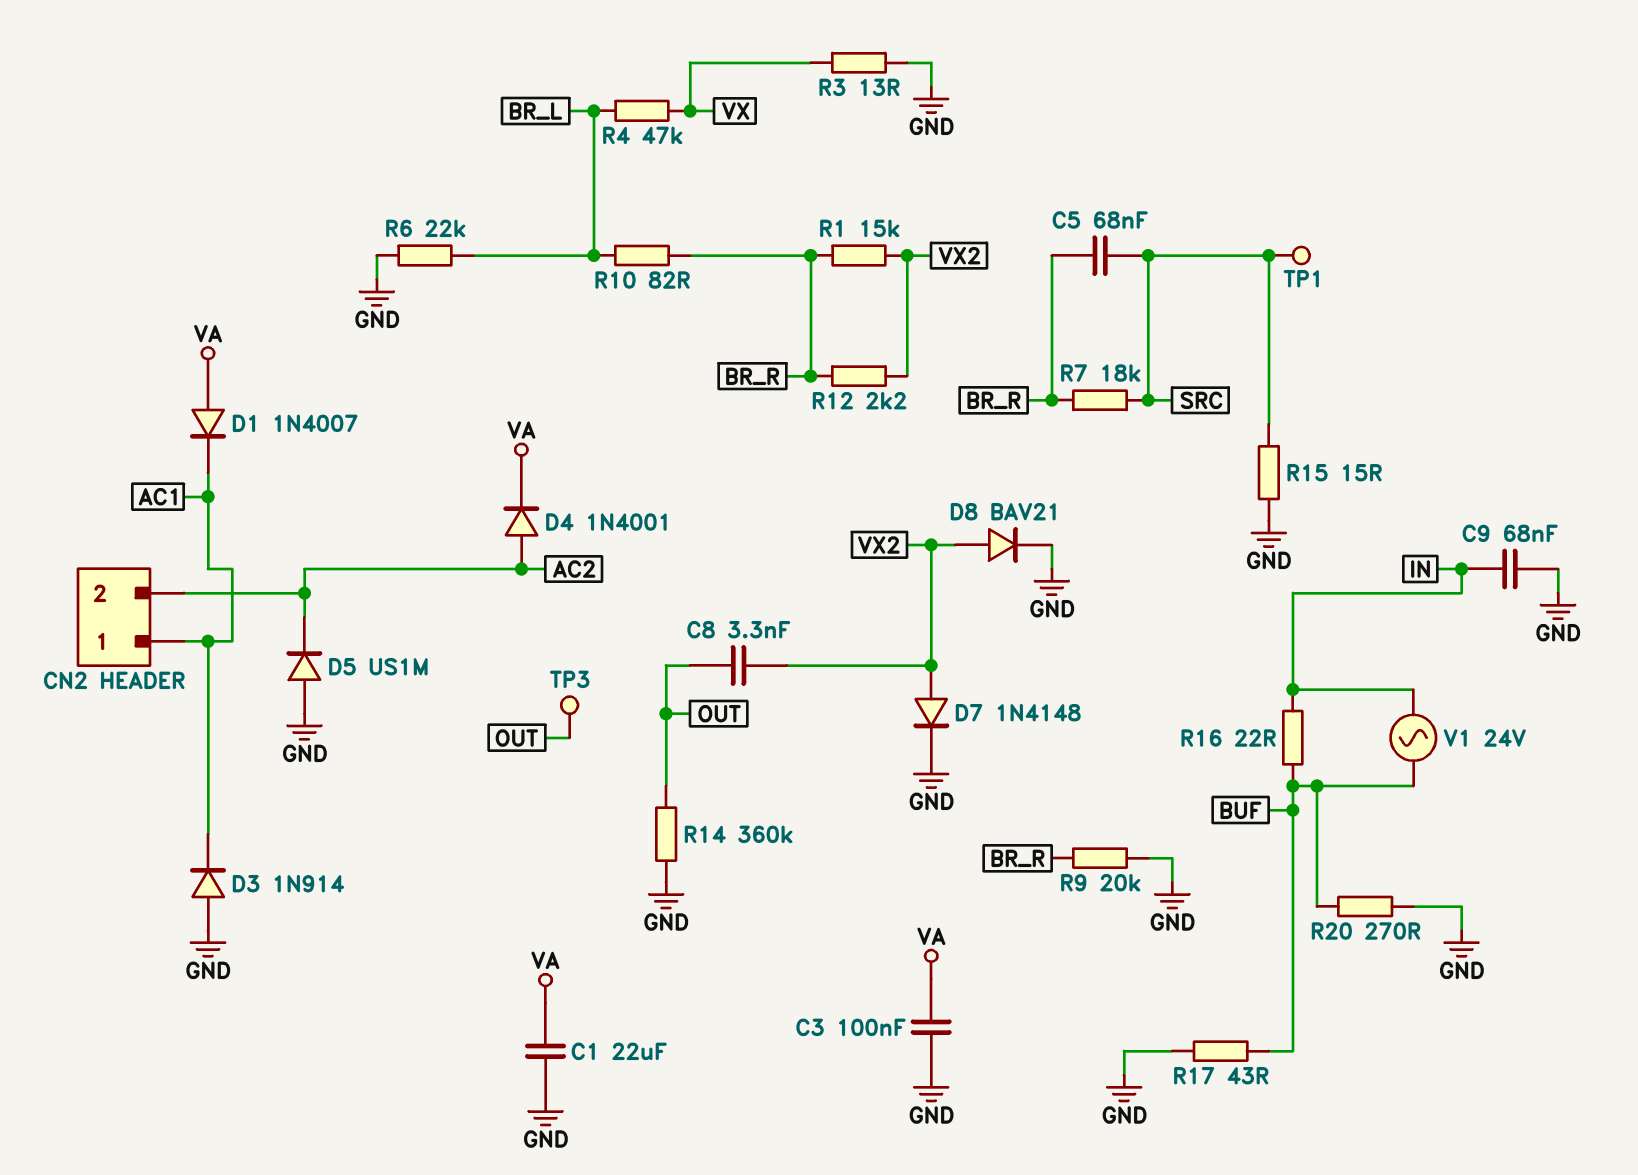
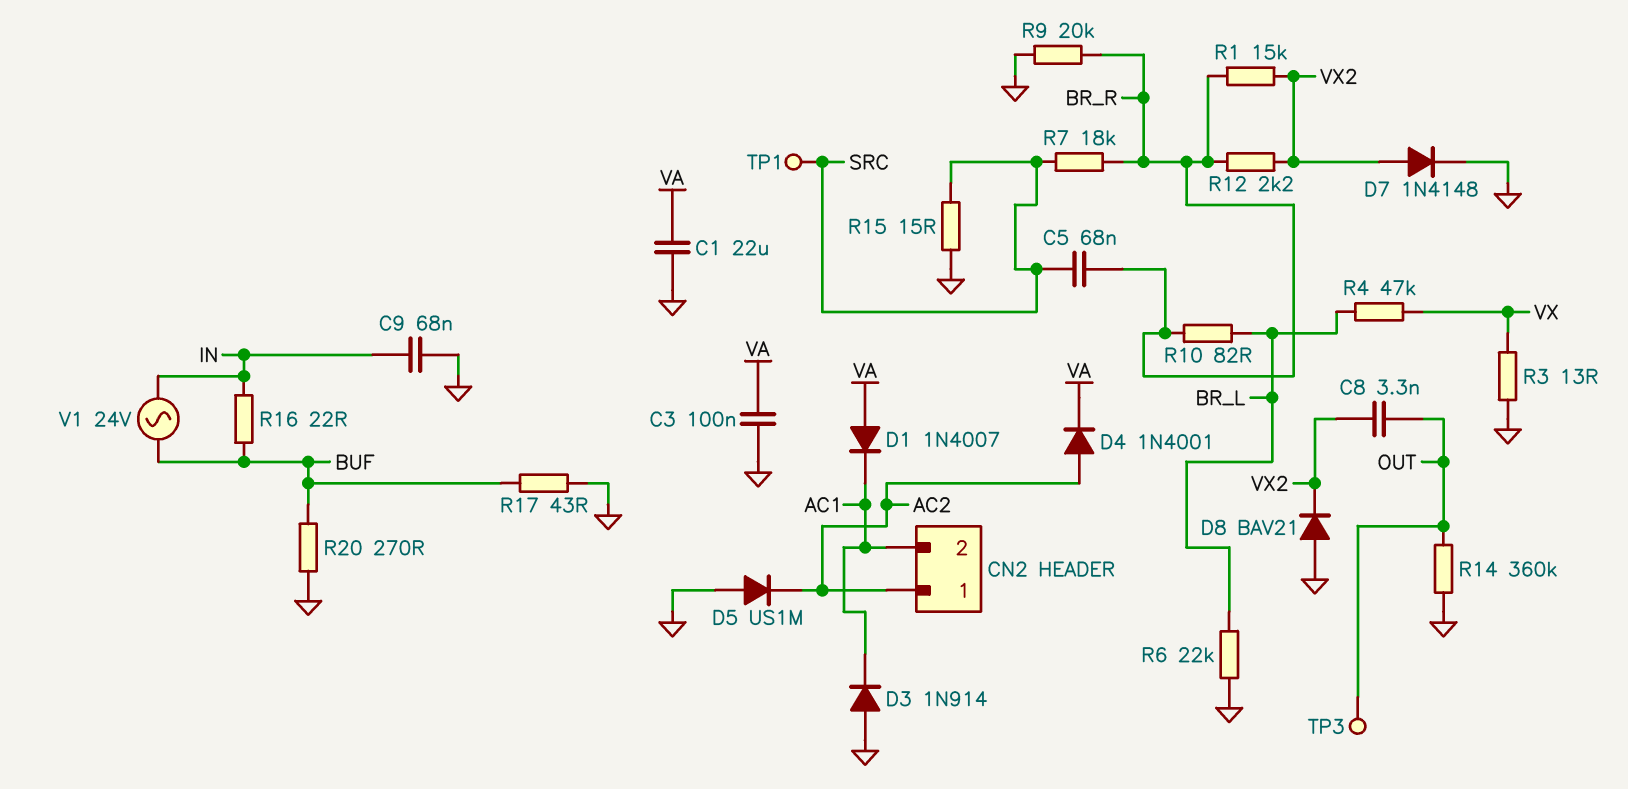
CN2 pin 1: AC1 -> AC2
CN2 pin 2: AC2 -> AC1
D8: diode BAV21 (A VX2, K GND) -> diode BAV21 (A GND, K VX2)

